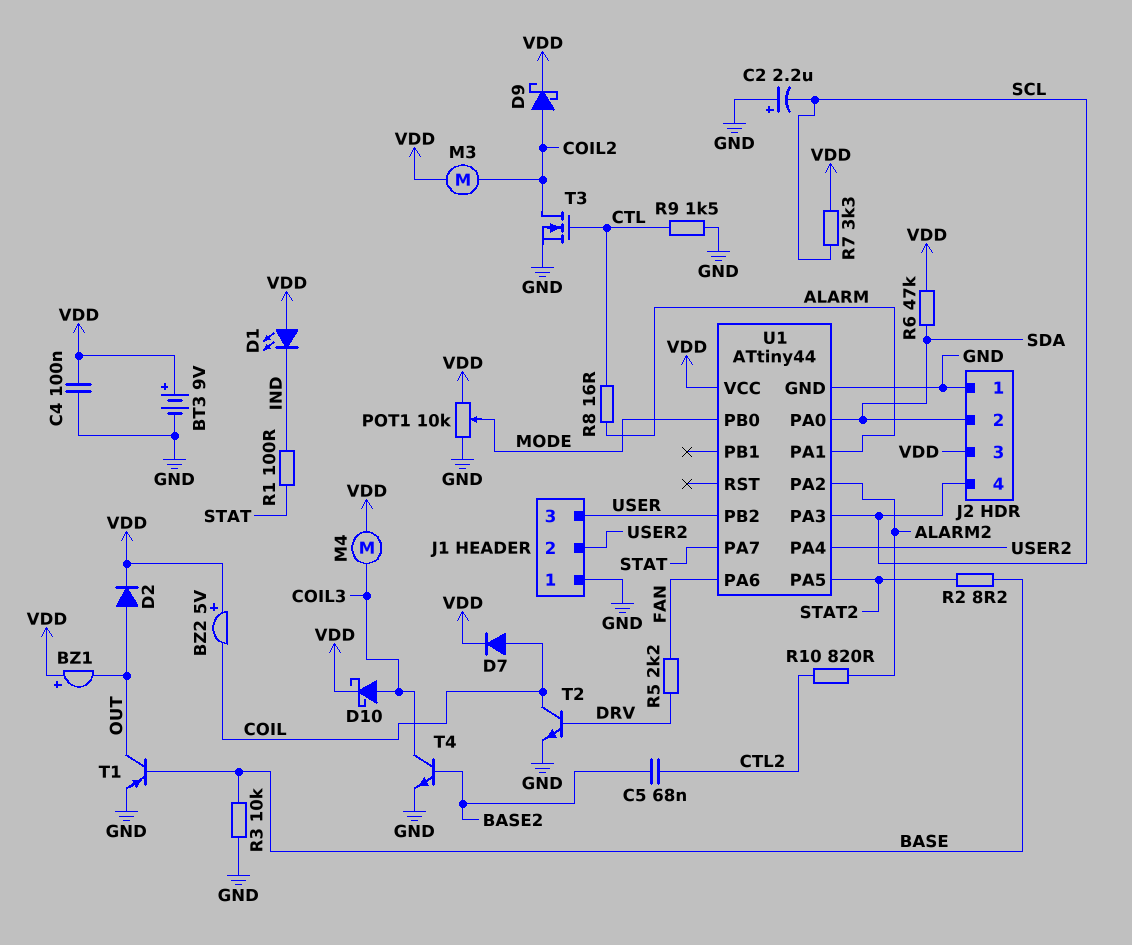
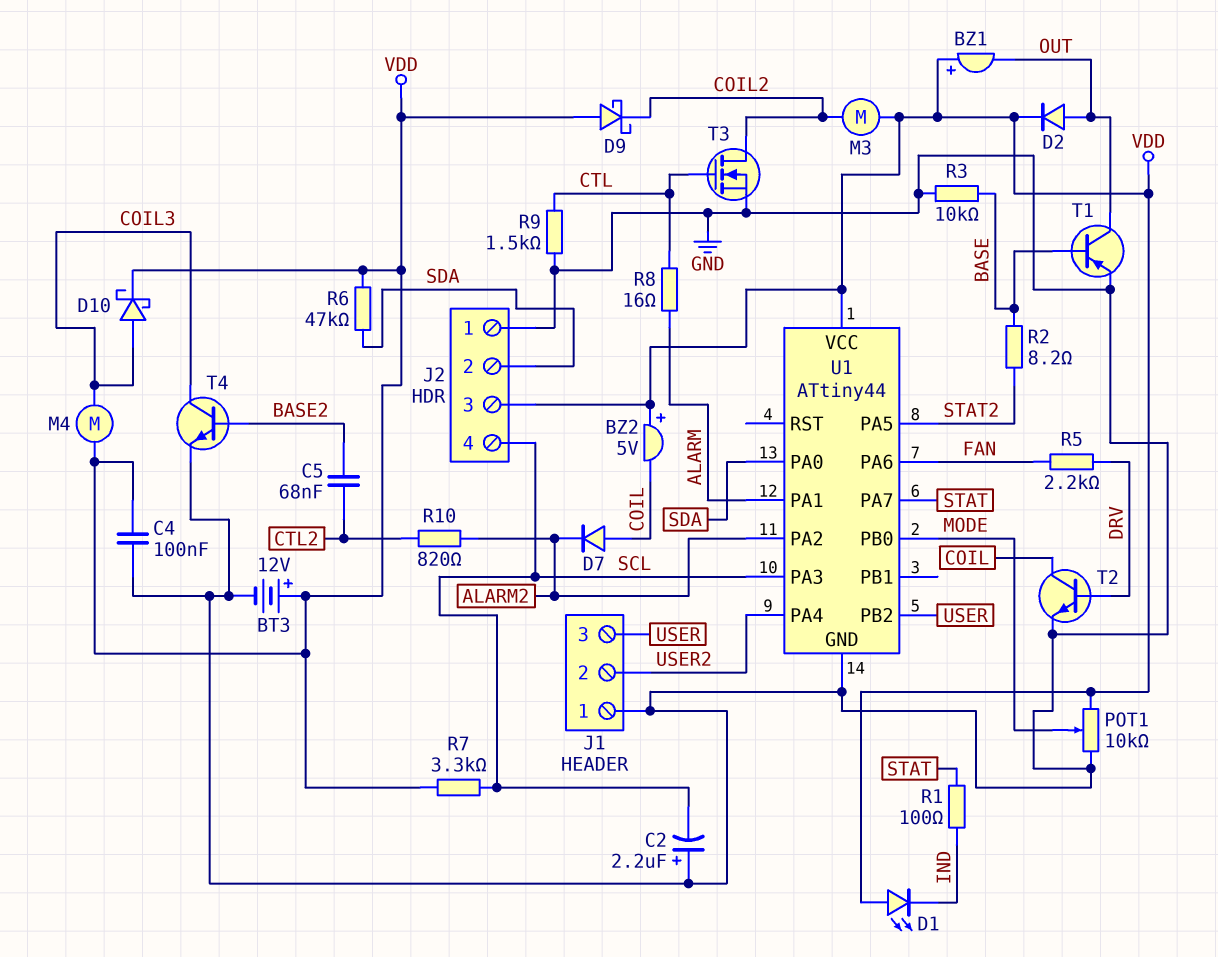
BT3: 9V (plus VDD, minus GND) -> 12V (plus VDD, minus GND)
D7: diode (A COIL, K VDD) -> diode (A COIL, K ALARM2)
D9: schottky (A COIL2, K VDD) -> schottky (A VDD, K COIL2)

